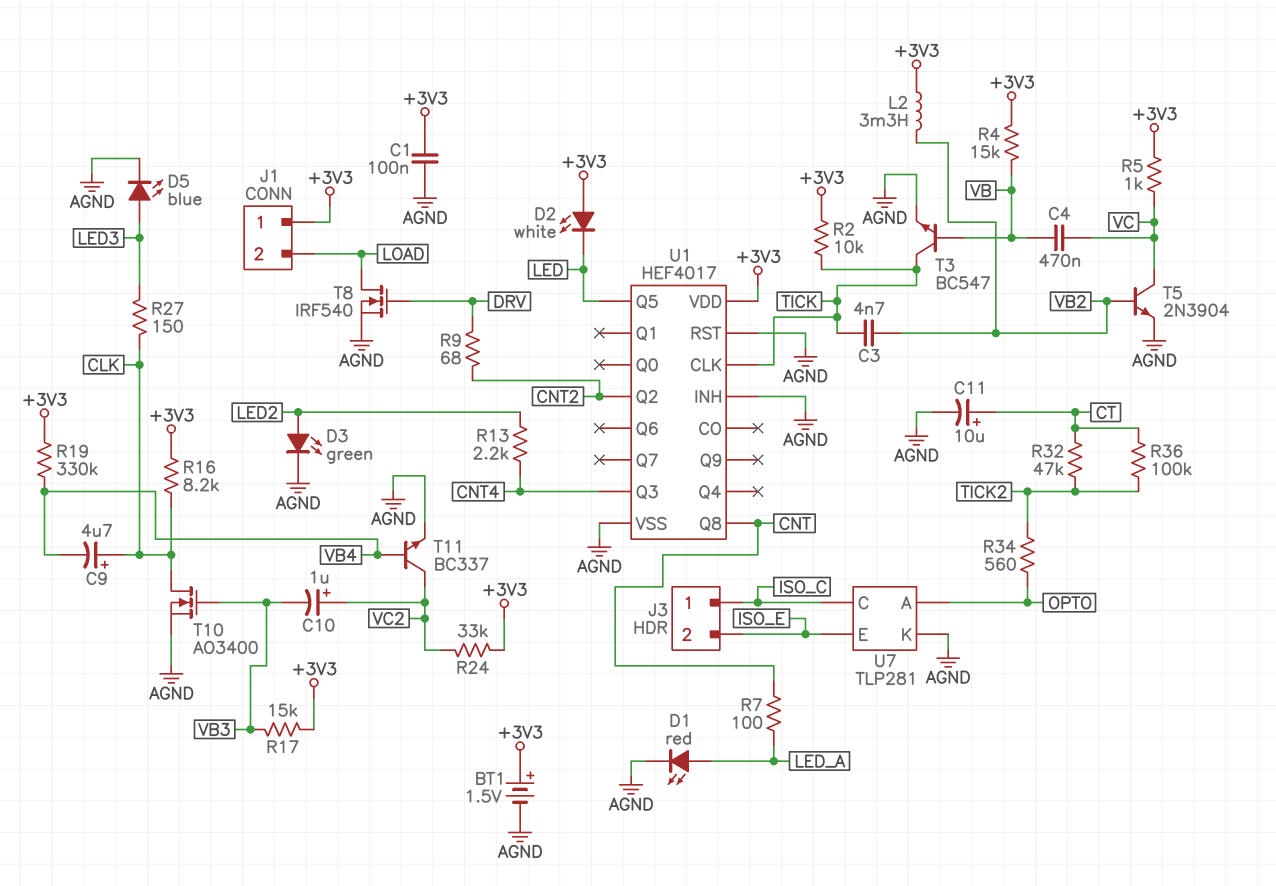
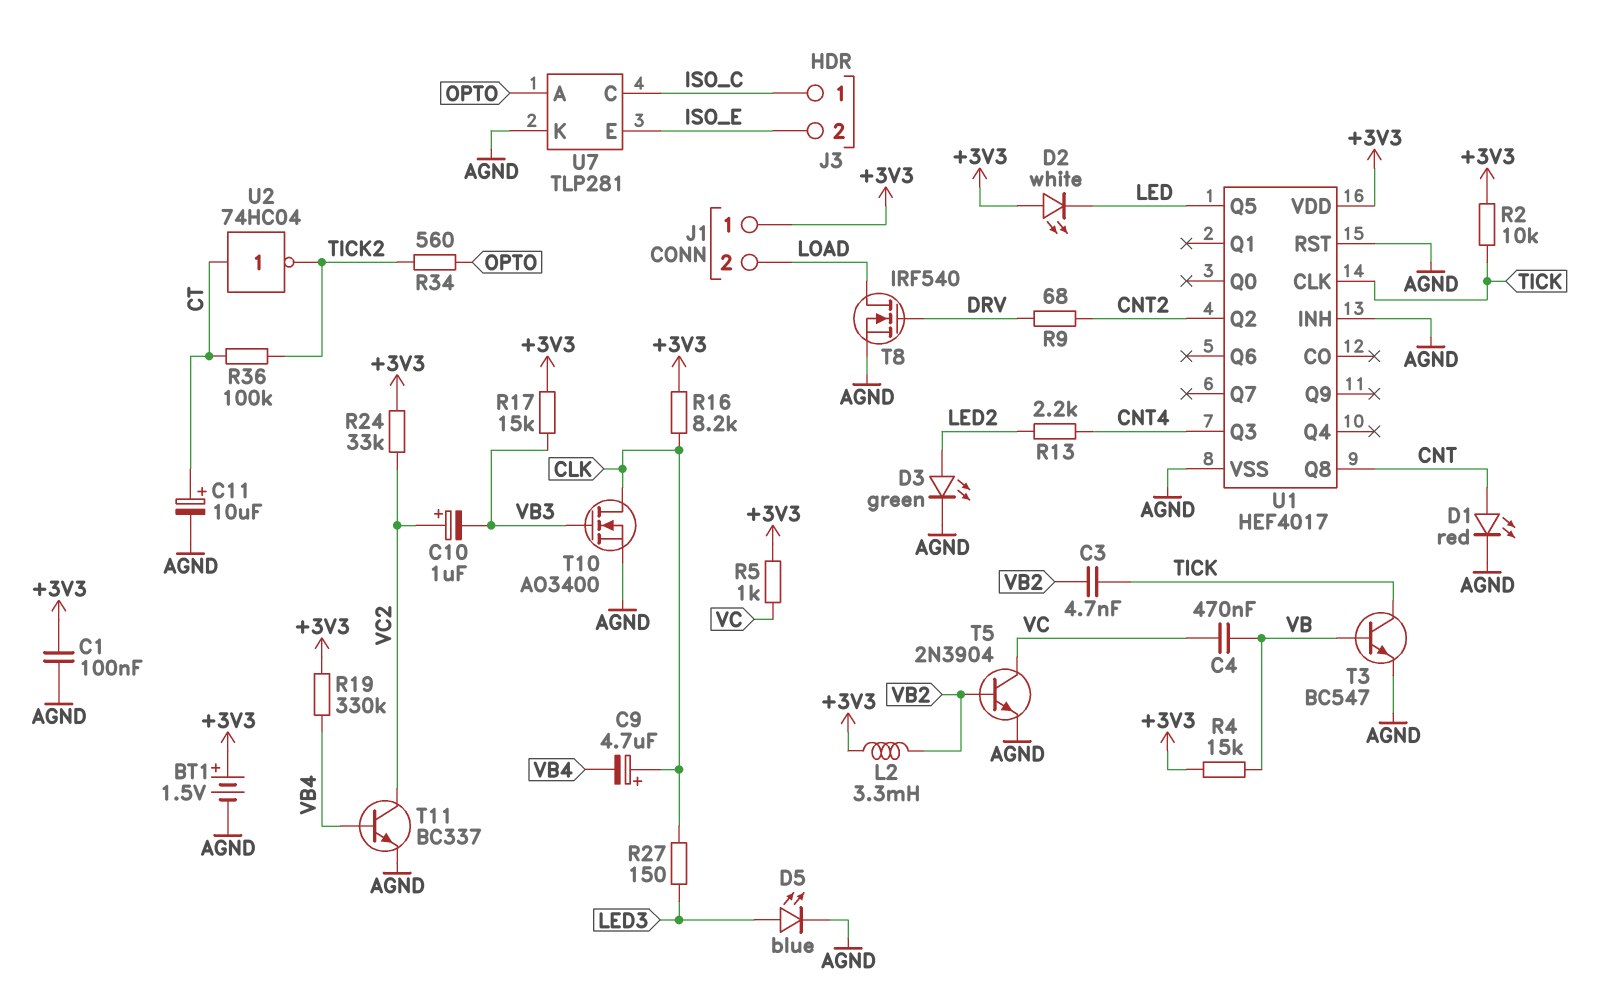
D1: LED red (A LED_A, K AGND) -> LED red (A CNT, K AGND)
R7: 100 (CNT, LED_A) -> none
R32: 47k (CT, TICK2) -> none
U2: none -> NOT 74HC04 (in CT, out TICK2)

